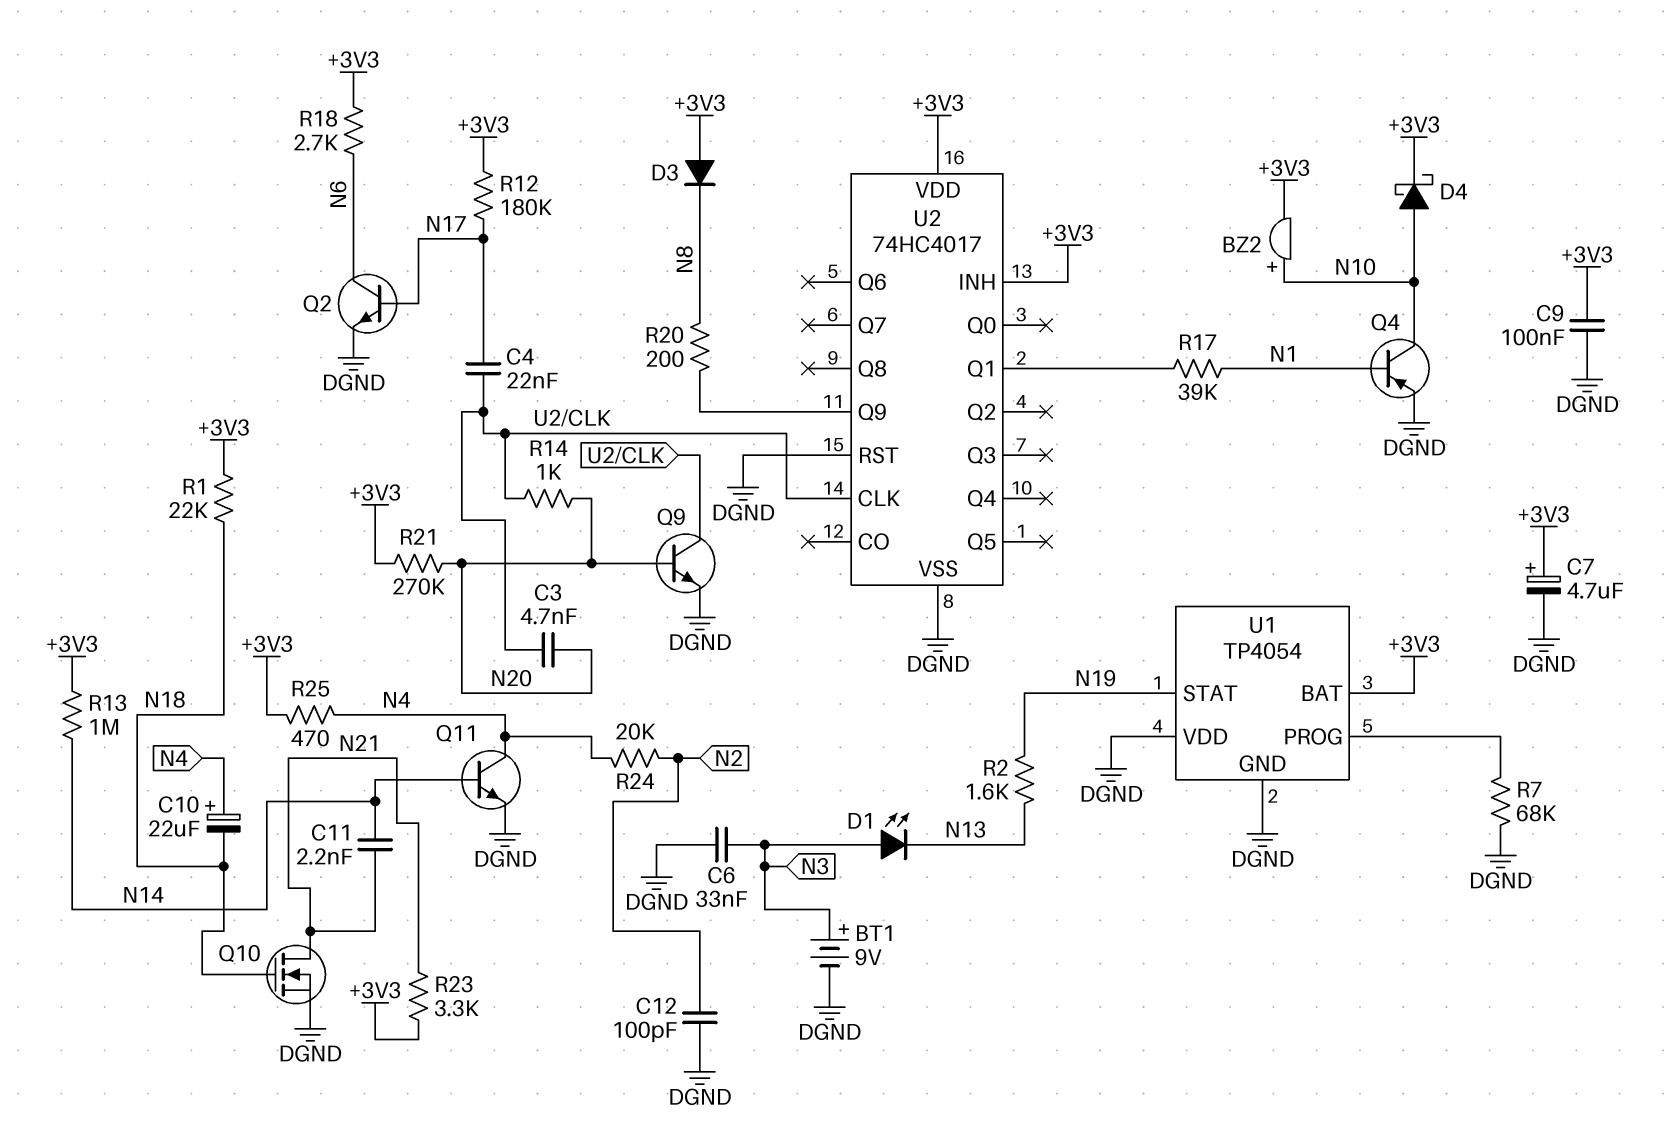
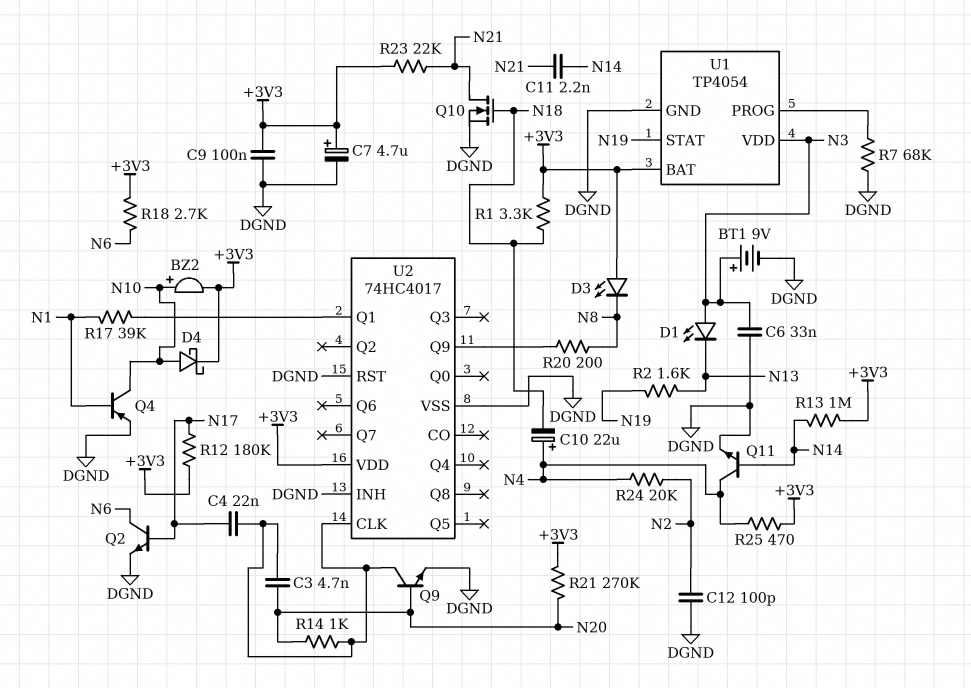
D3: diode (A +3V3, K N8) -> LED (A +3V3, K N8)
R1: 22k (+3V3, N18) -> 3.3k (+3V3, N18)
R23: 3.3k (+3V3, N21) -> 22k (+3V3, N21)
U1 pin VDD: DGND -> N3
U2 pin INH: +3V3 -> DGND

